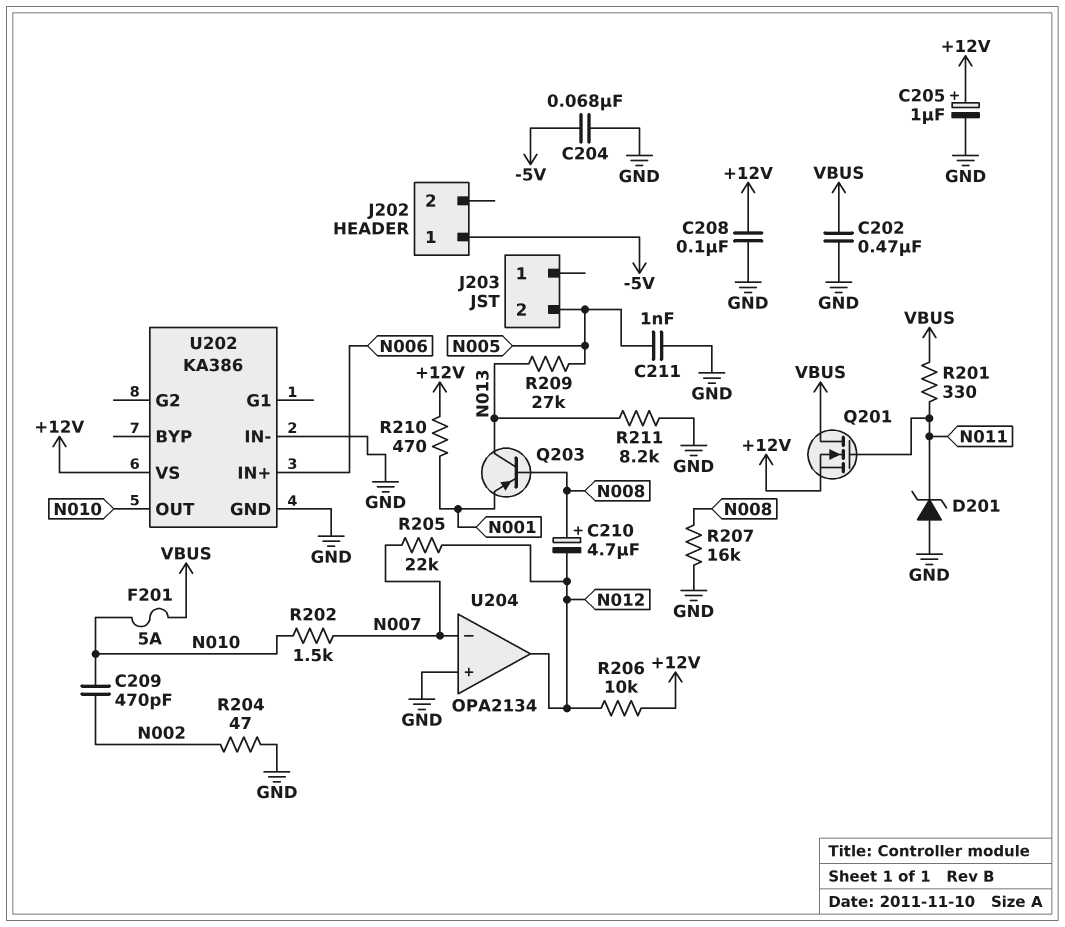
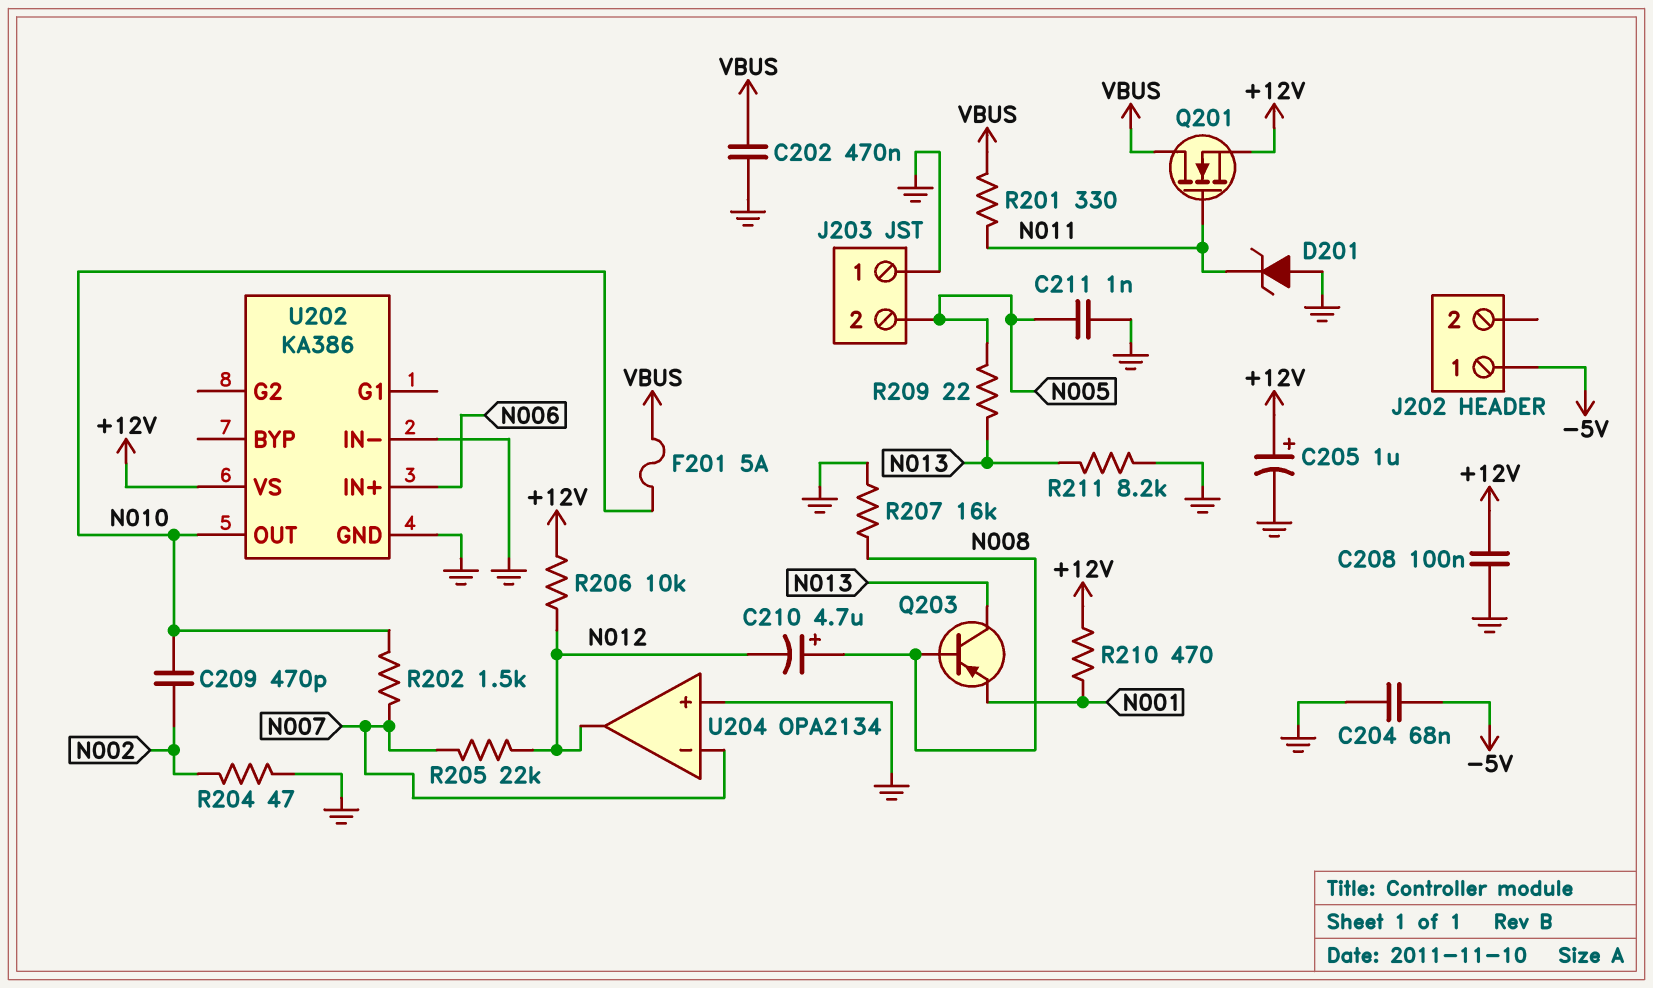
J203 pin 1: none -> GND
R209: 27k (N005, N013) -> 22 (N005, N013)

